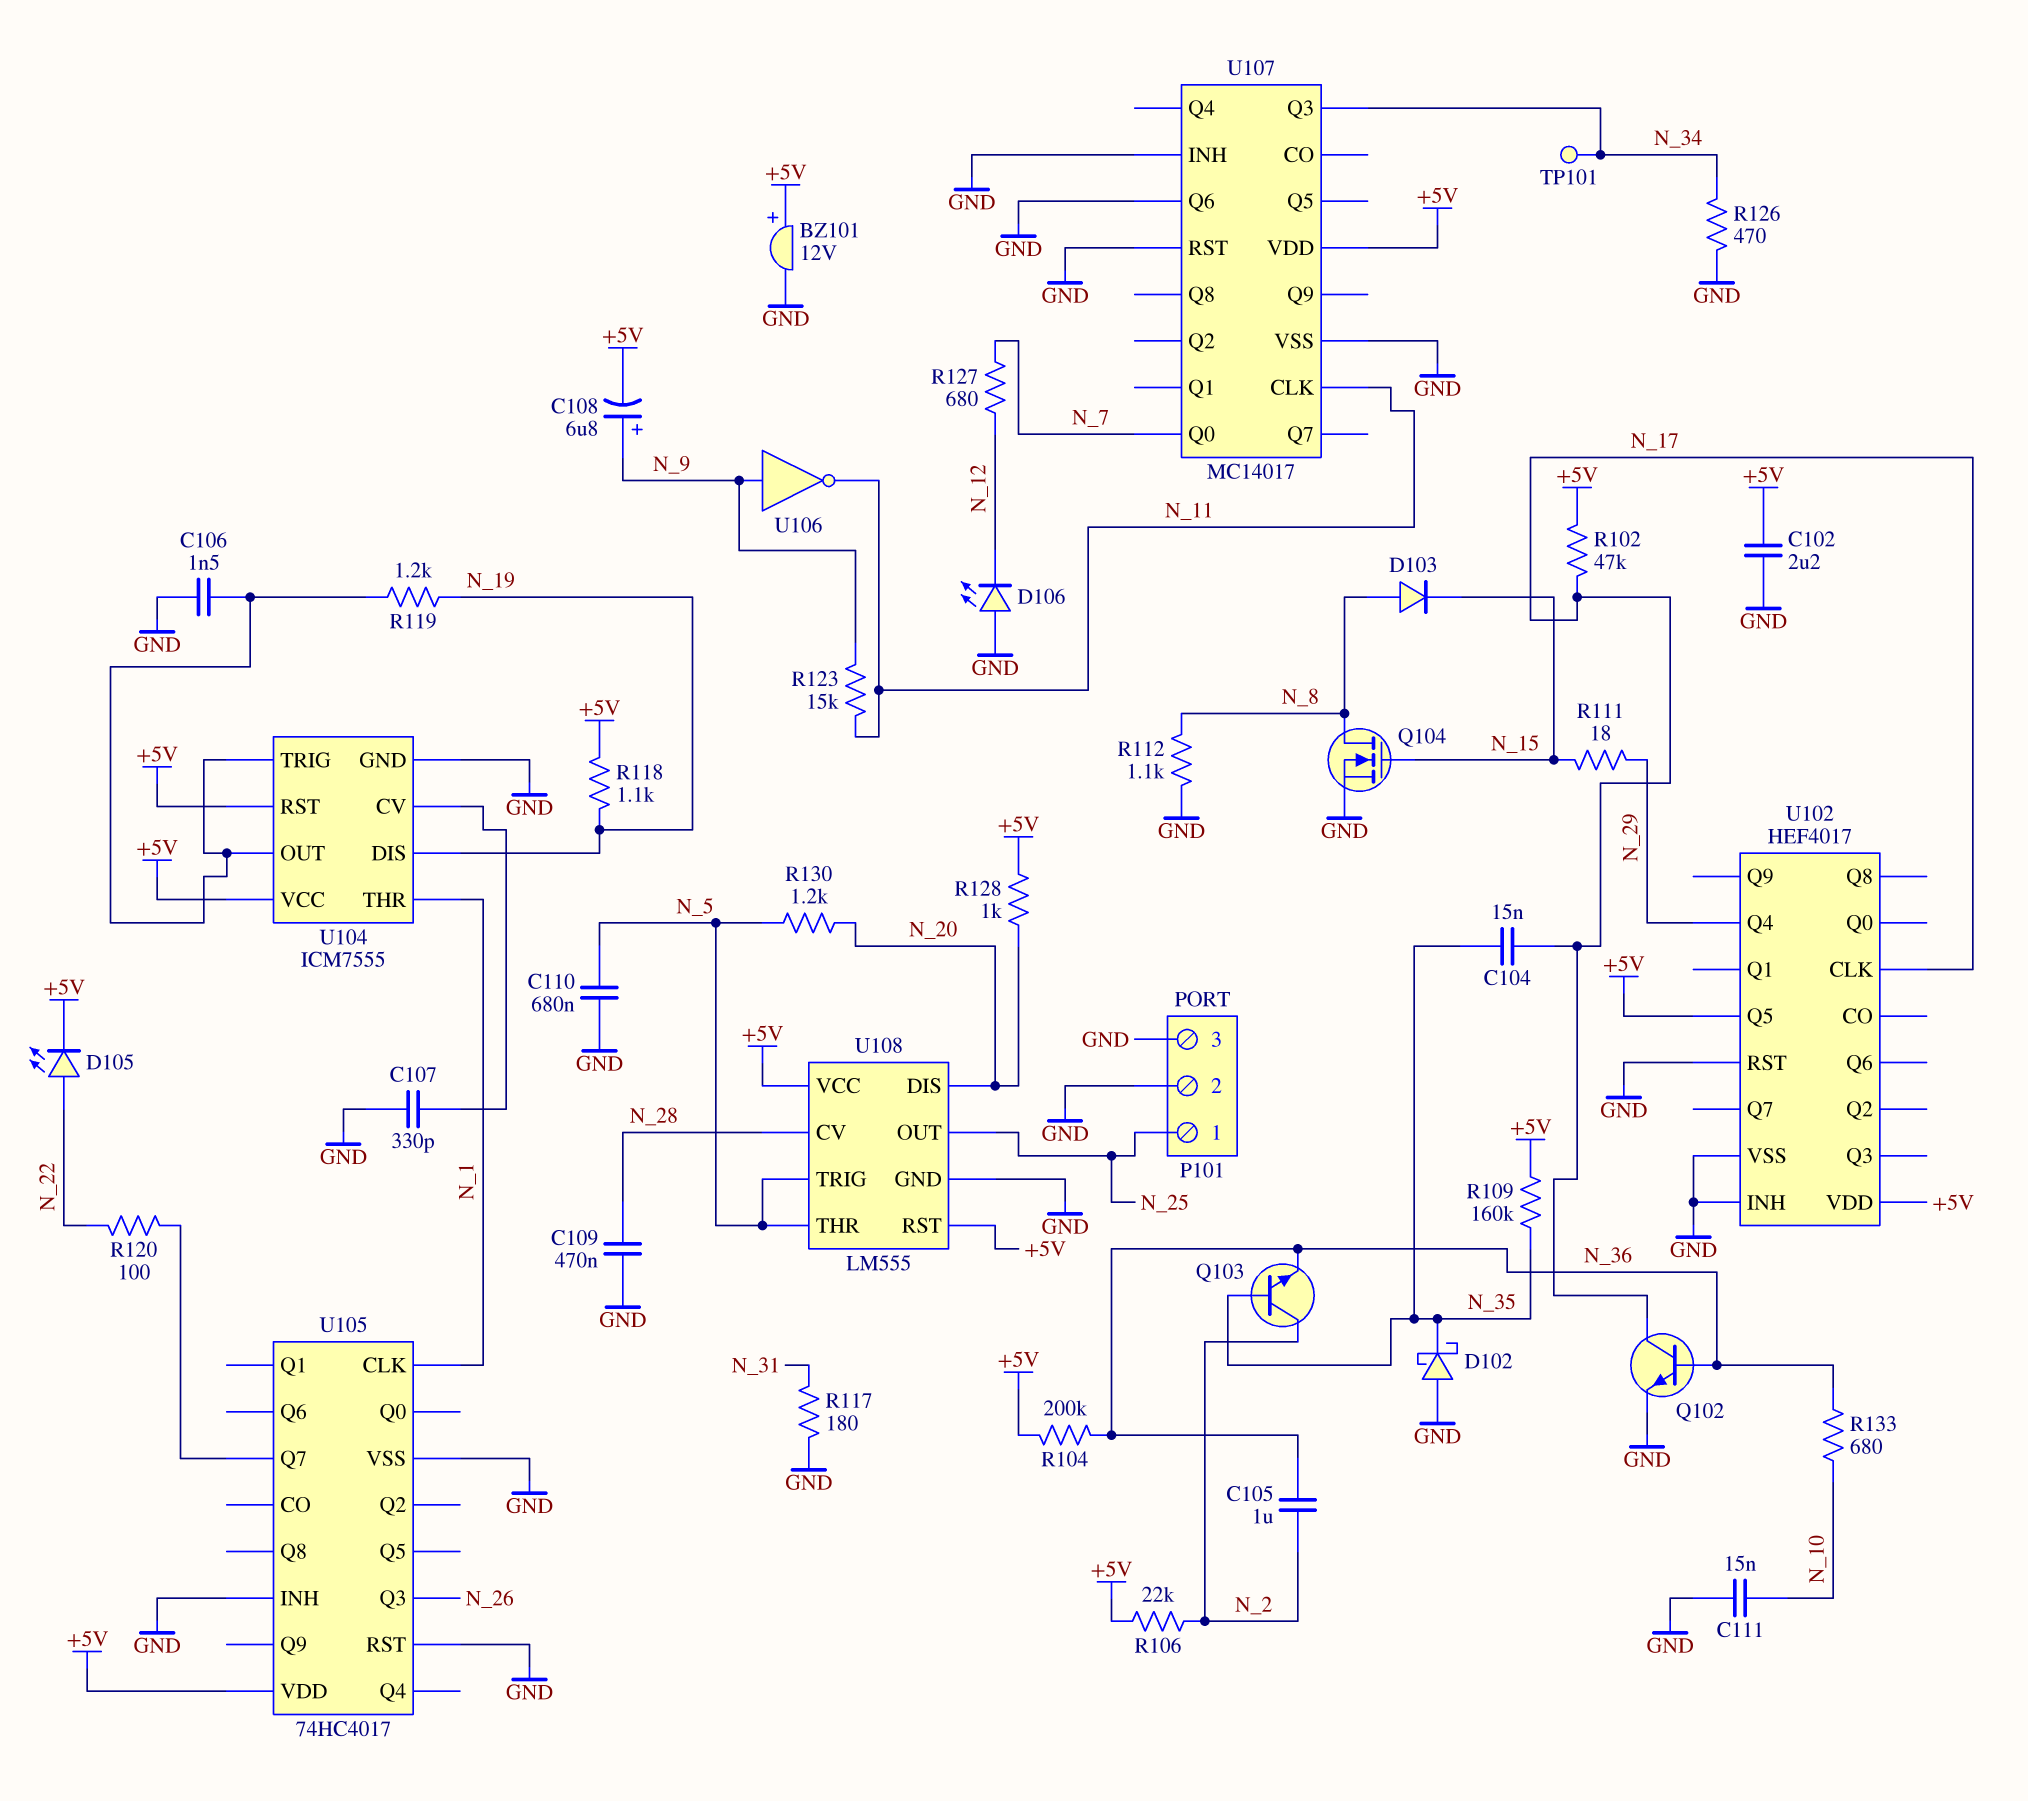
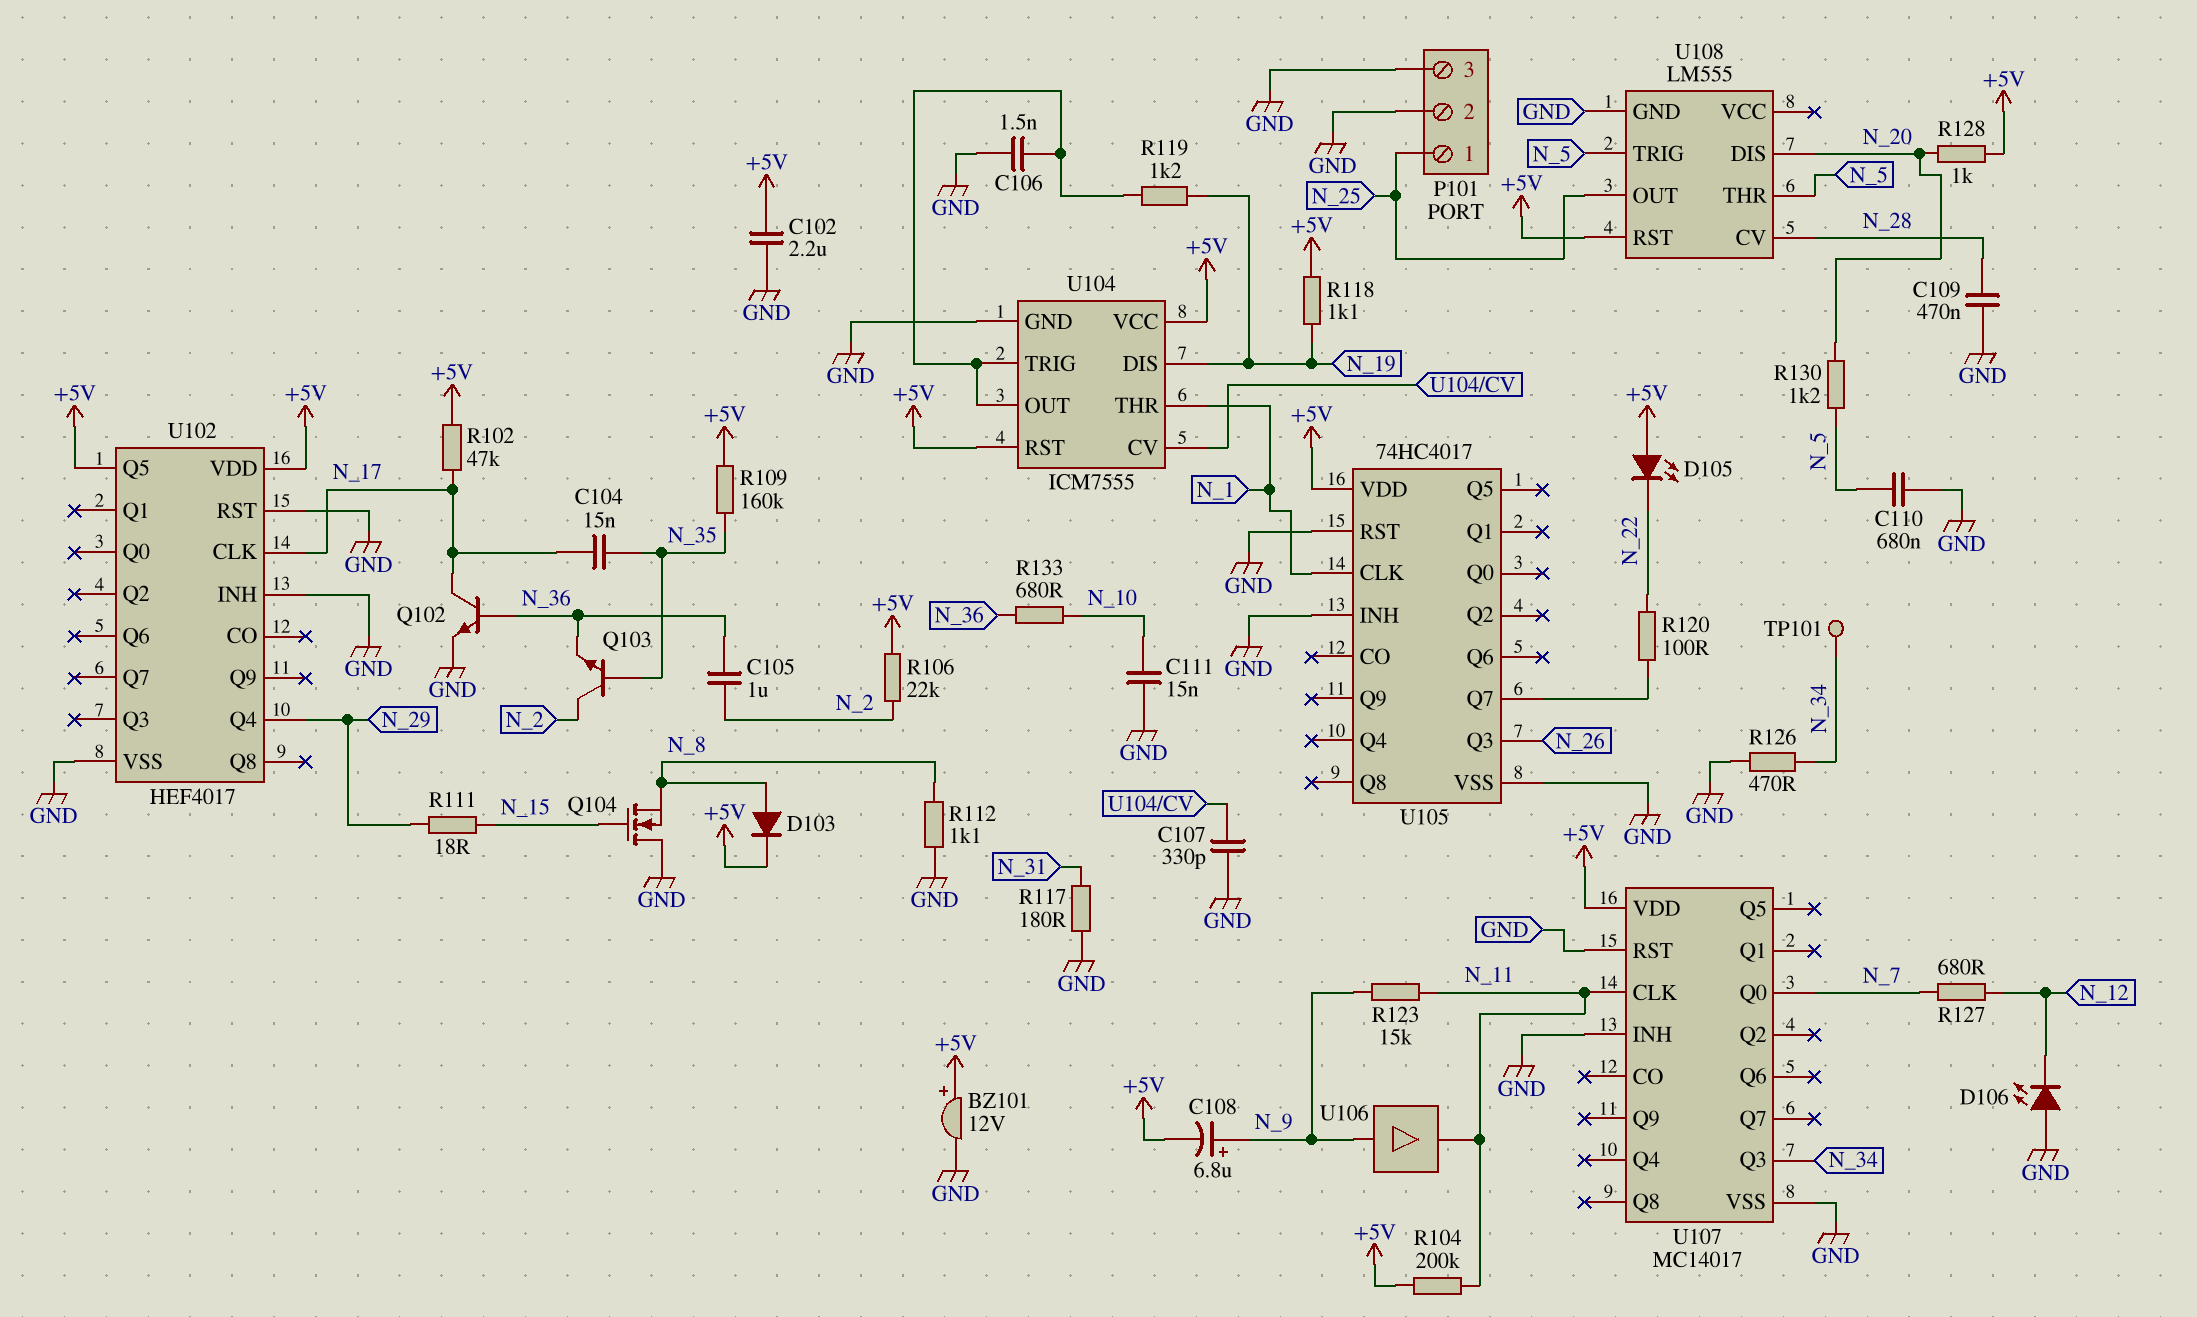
D102: schottky (A GND, K N_35) -> none
D103: diode (A N_8, K N_15) -> diode (A N_8, K +5V)
D105: LED (A N_22, K +5V) -> LED (A +5V, K N_22)
Q104: NMOS (G N_15, D N_8, S GND) -> NMOS (G N_15, D GND, S N_8)
R104: 200k (+5V, N_36) -> 200k (+5V, N_11)
U106: NOT (in N_9, out N_11) -> buffer (in N_9, out N_11)
U107 pin Q6: GND -> none
U108 pin VCC: +5V -> none

